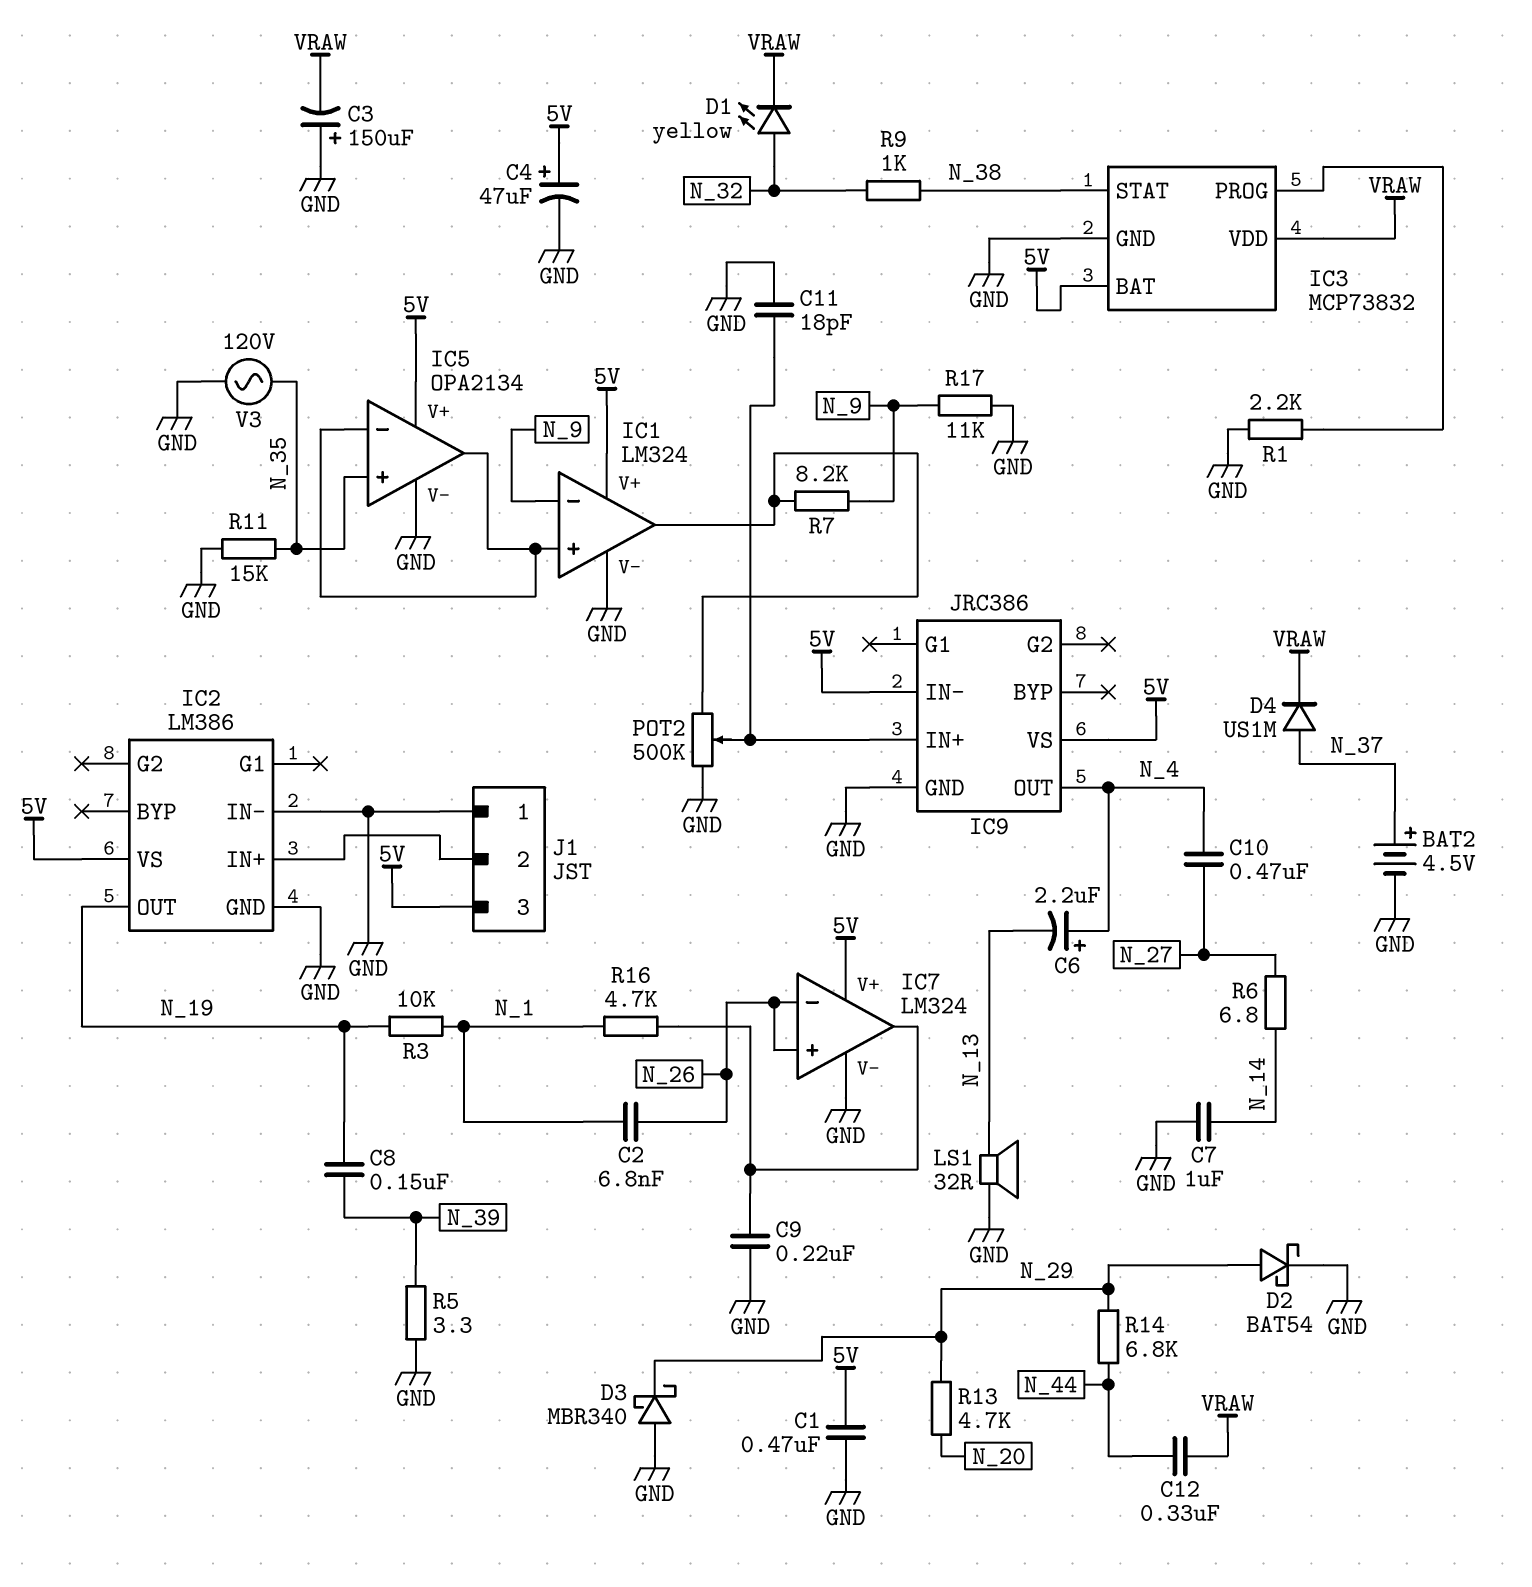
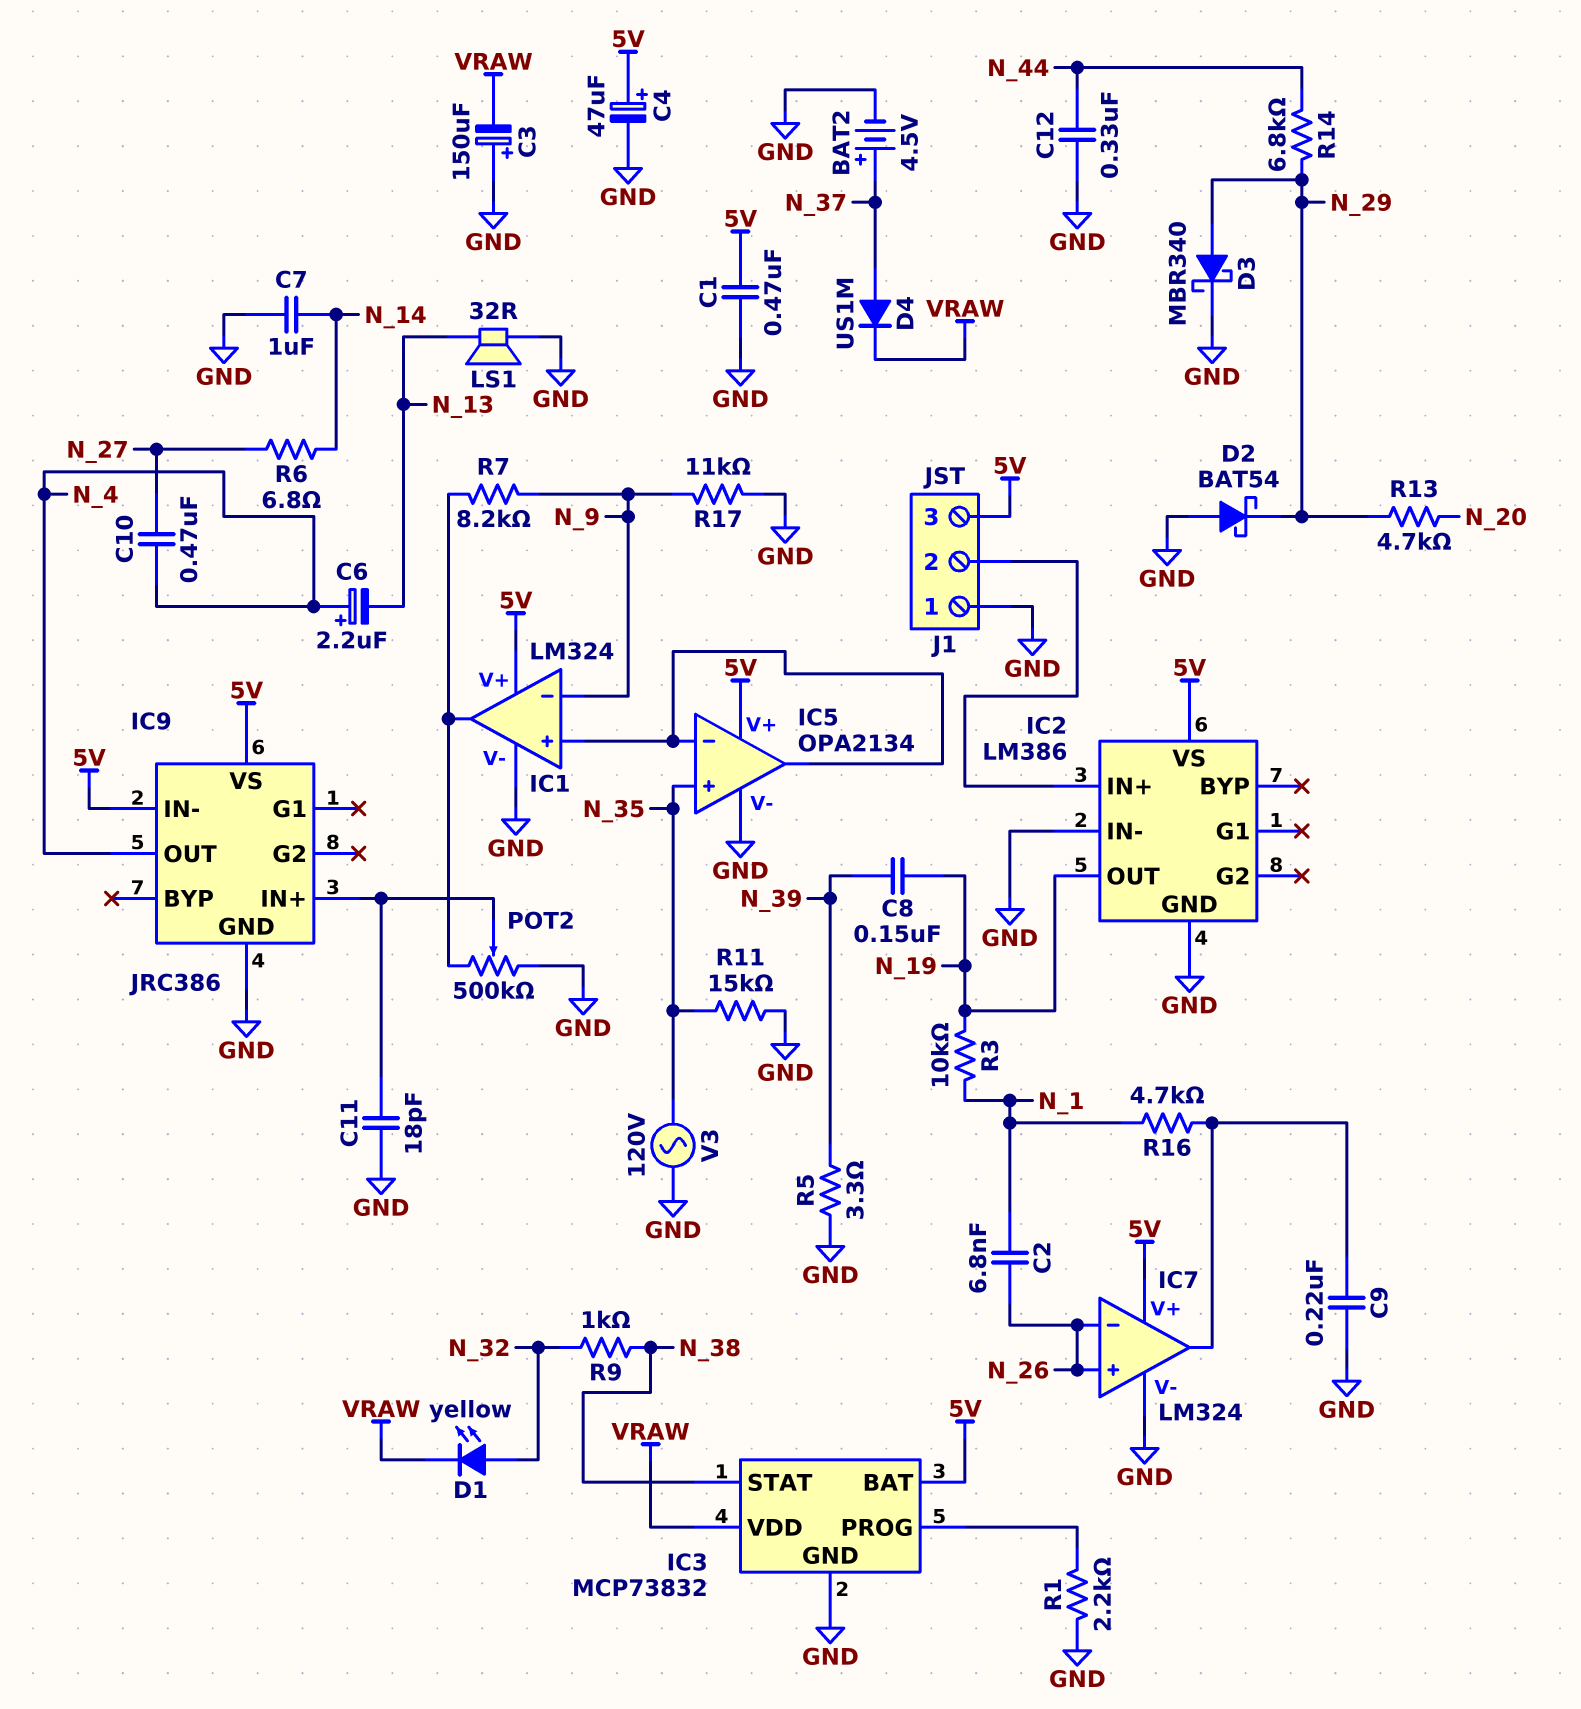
C12: 330nF (N_44, VRAW) -> 330nF (GND, N_44)
D2: schottky BAT54 (A N_29, K GND) -> schottky BAT54 (A GND, K N_29)
D3: schottky MBR340 (A GND, K N_29) -> schottky MBR340 (A N_29, K GND)

